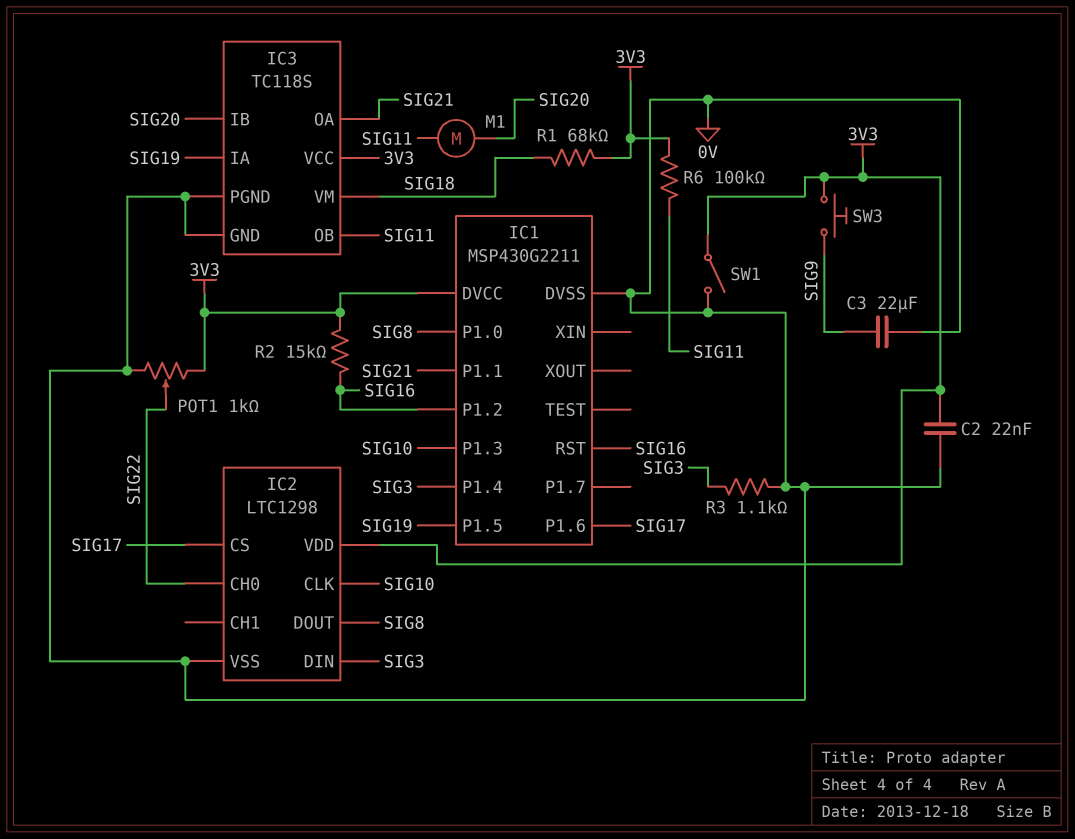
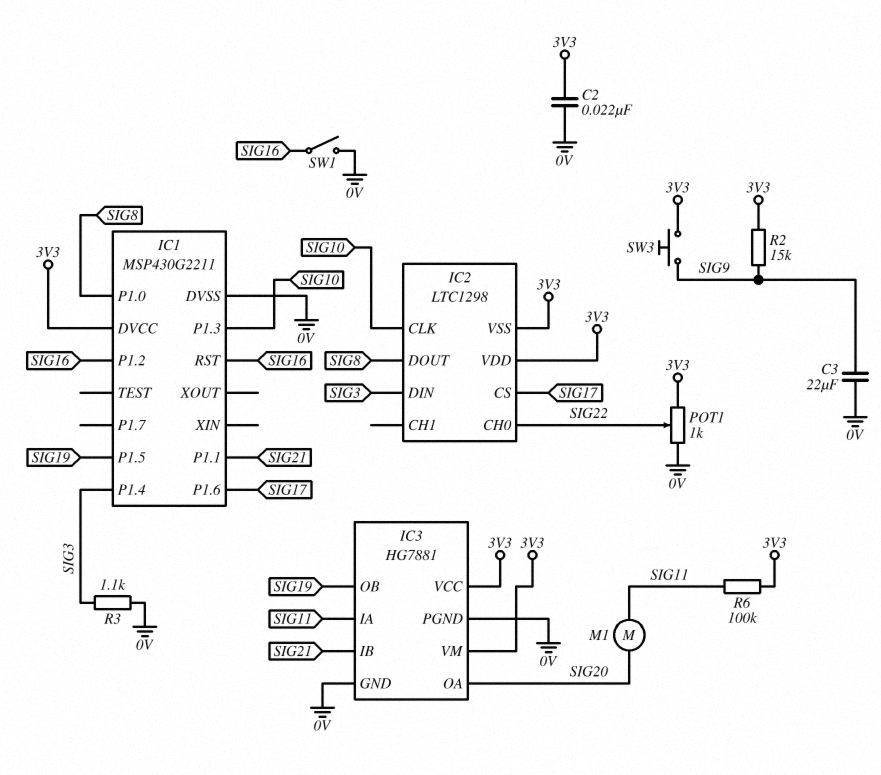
IC2 pin VSS: 0V -> 3V3
IC3: TC118S -> HG7881
IC3 pin IA: SIG19 -> SIG11
IC3 pin IB: SIG20 -> SIG21
IC3 pin OA: SIG21 -> SIG20
IC3 pin OB: SIG11 -> SIG19
IC3 pin VM: SIG18 -> 3V3
R1: 68k (3V3, SIG18) -> none
R2: 15k (3V3, SIG16) -> 15k (3V3, SIG9)
SW1: switch (0V, 3V3) -> switch (0V, SIG16)

